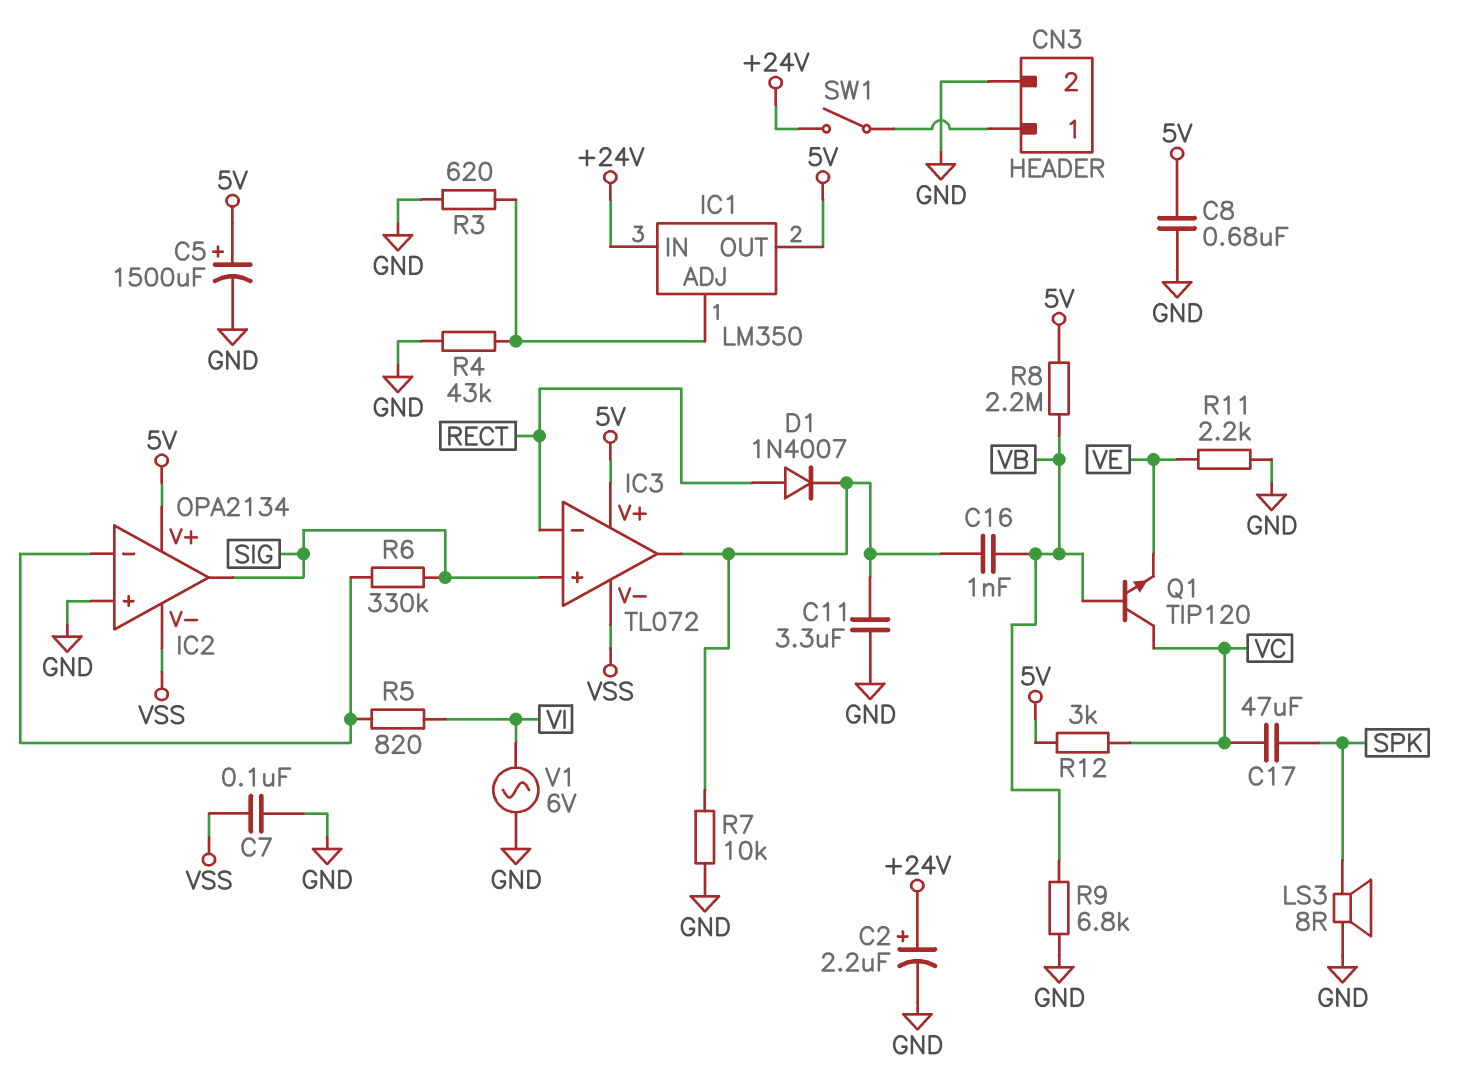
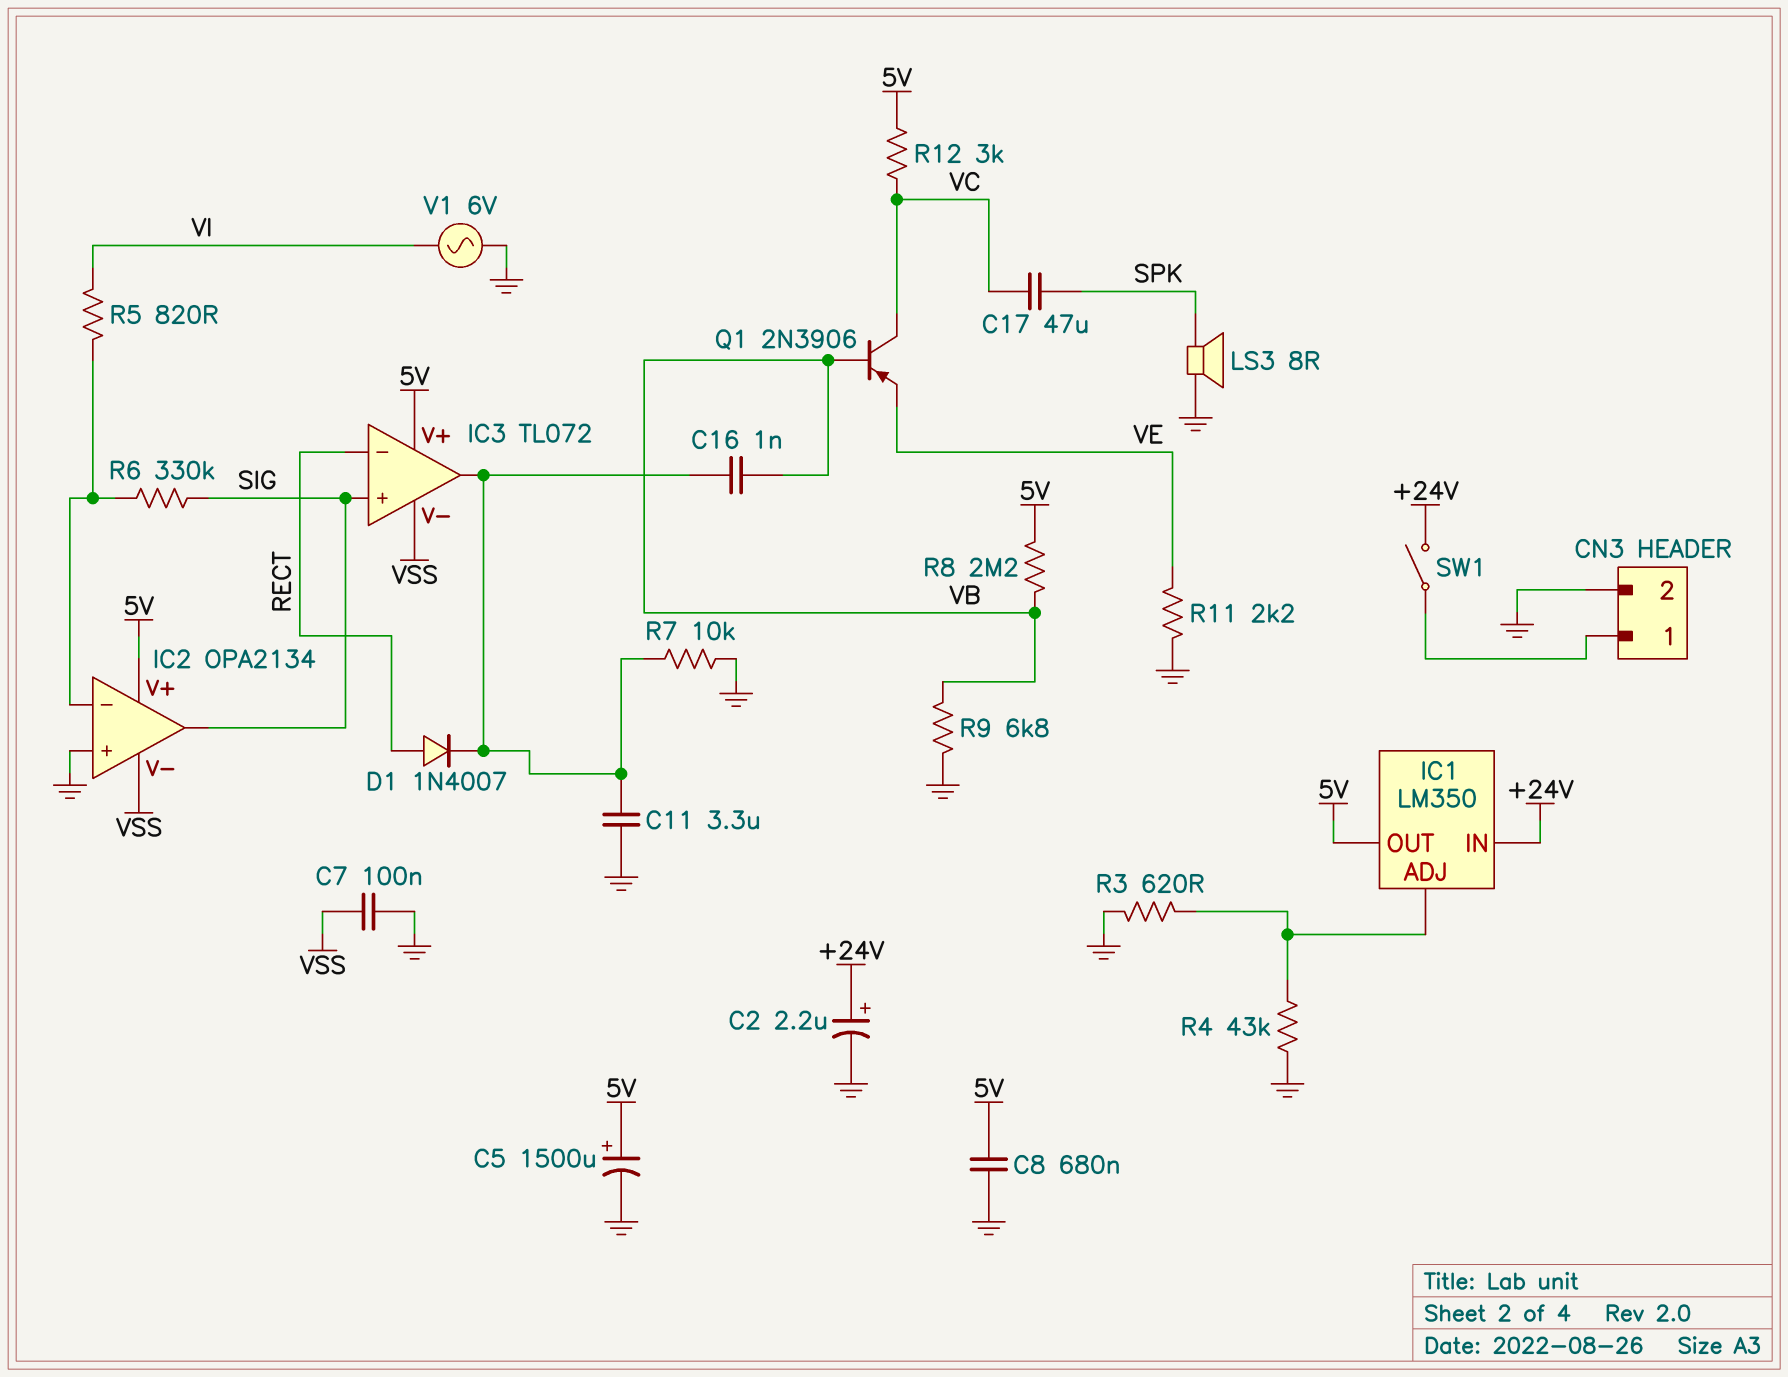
Q1: NPN TIP120 (B VB, C VC, E VE) -> PNP 2N3906 (B VB, C VC, E VE)

